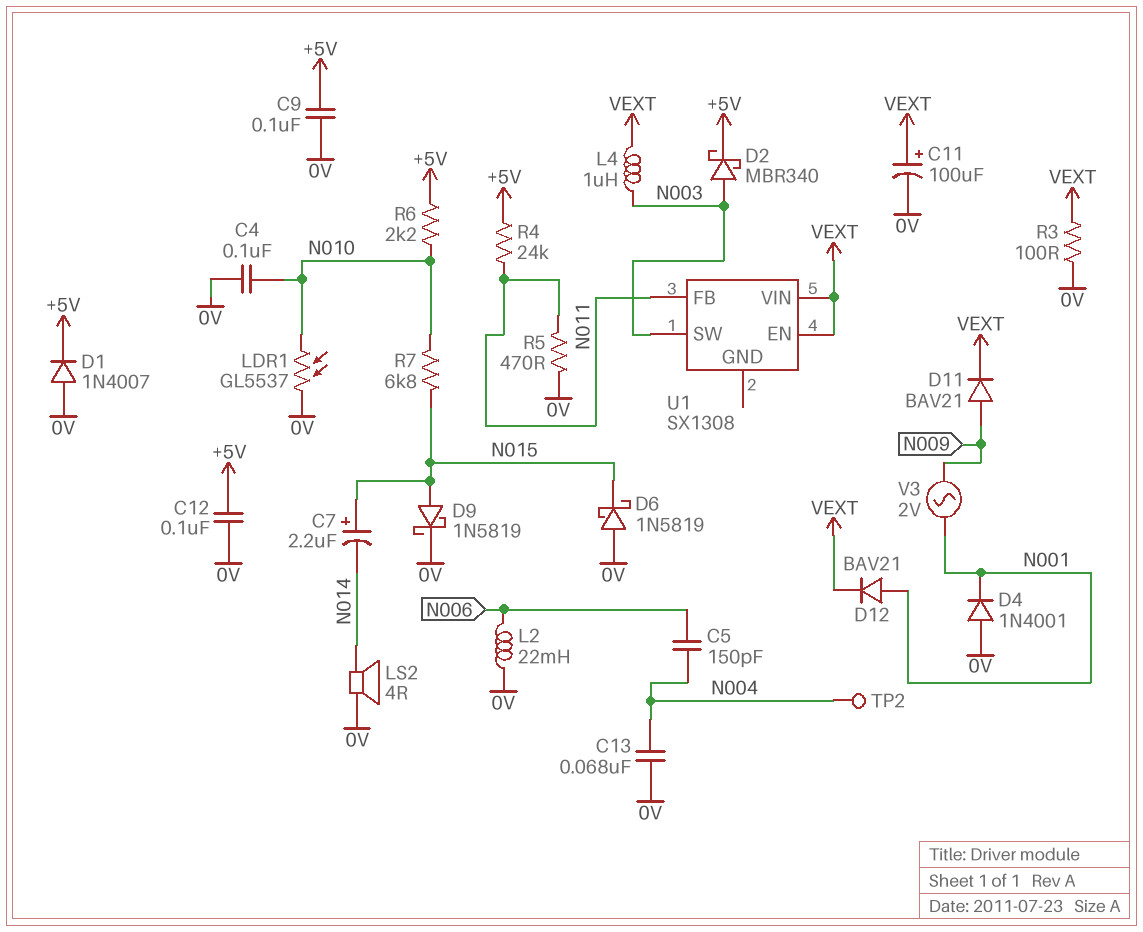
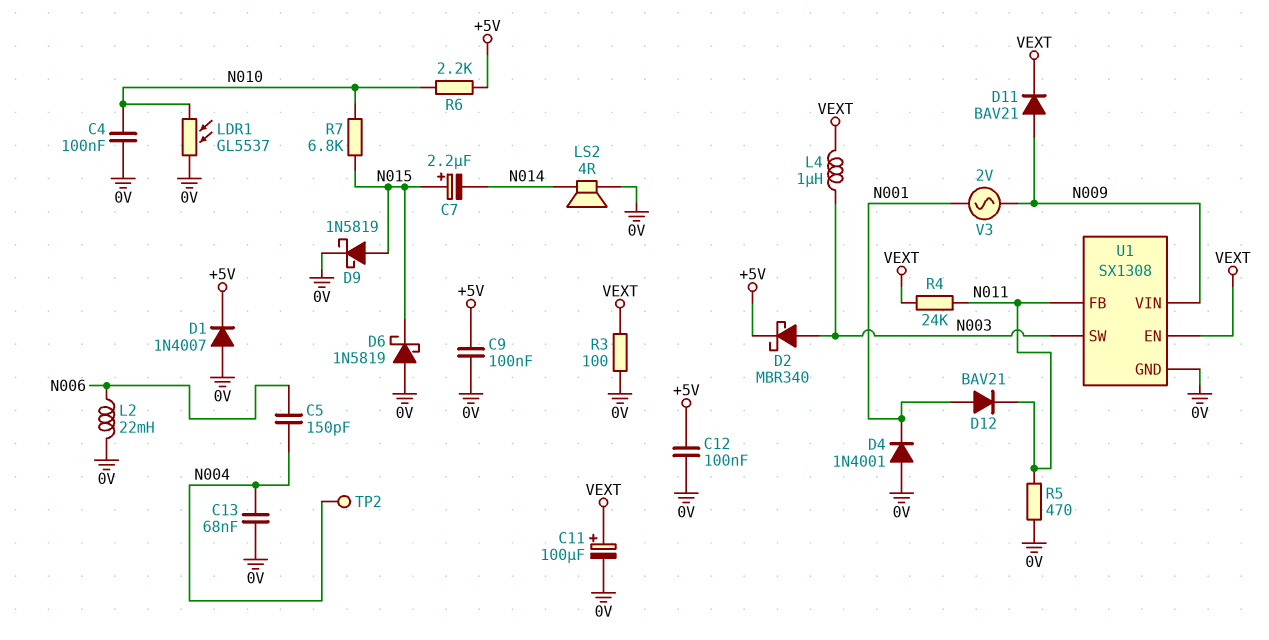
D12: diode BAV21 (A N001, K VEXT) -> diode BAV21 (A N001, K N011)
R4: 24k (+5V, N011) -> 24k (N011, VEXT)
U1 pin GND: none -> 0V
U1 pin VIN: VEXT -> N009

